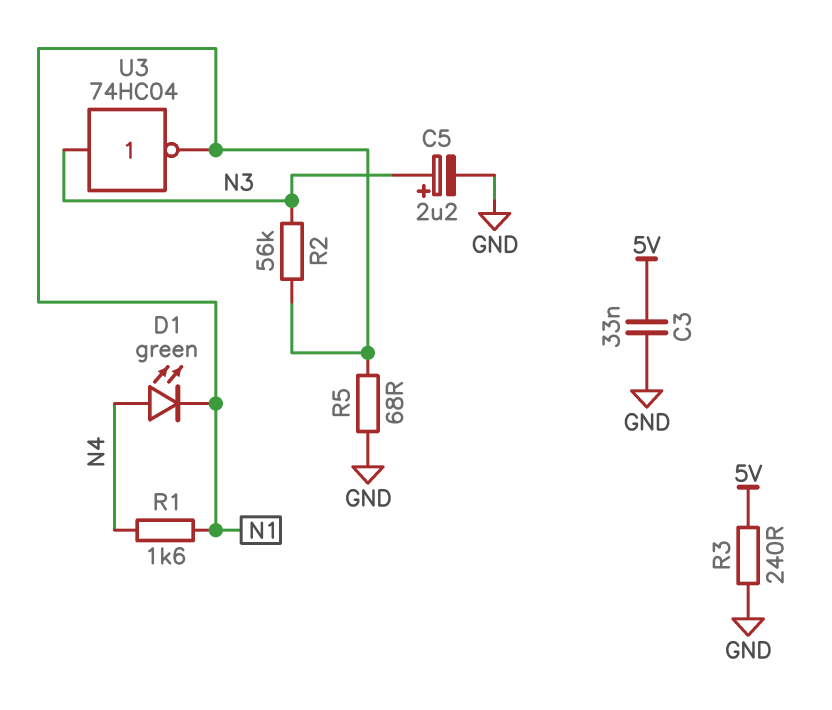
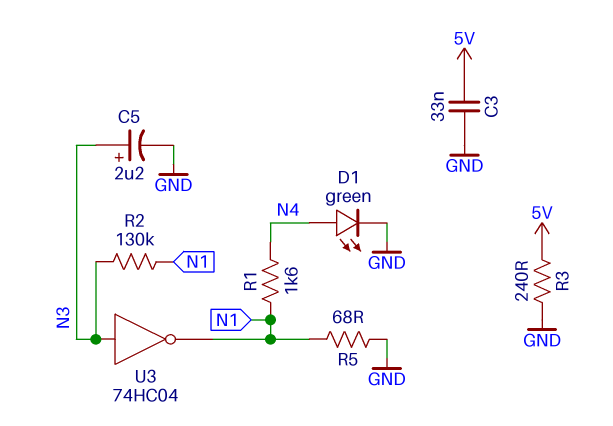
D1: LED green (A N4, K N1) -> LED green (A N4, K GND)
R2: 56k (N1, N3) -> 130k (N1, N3)

